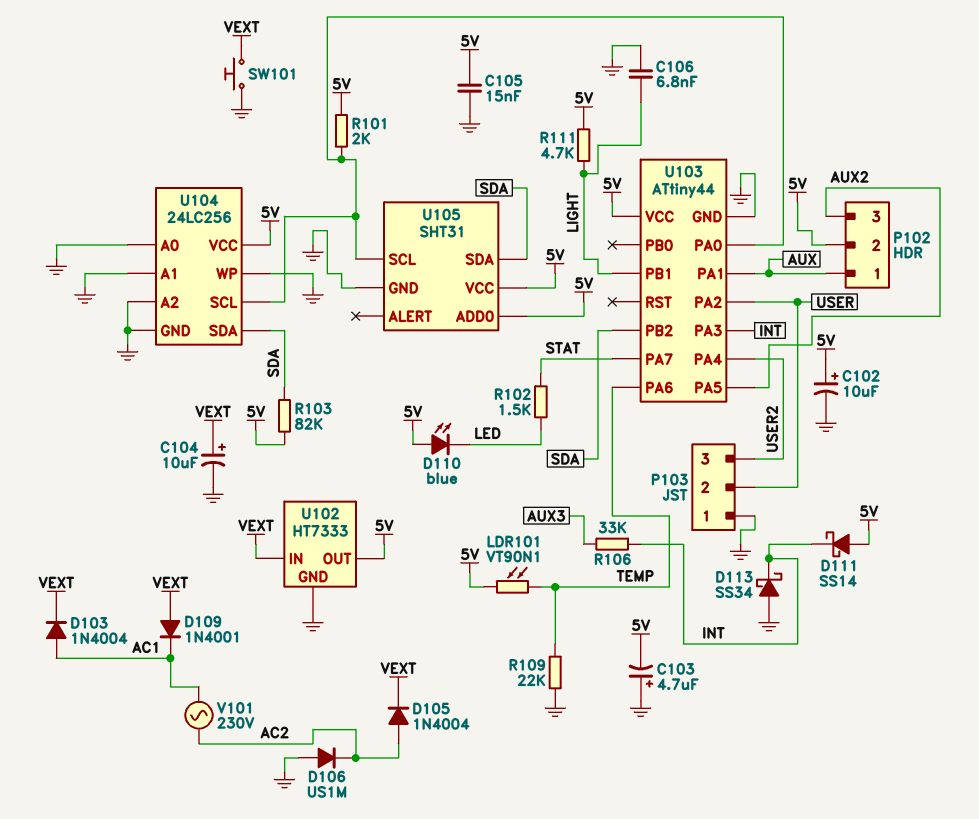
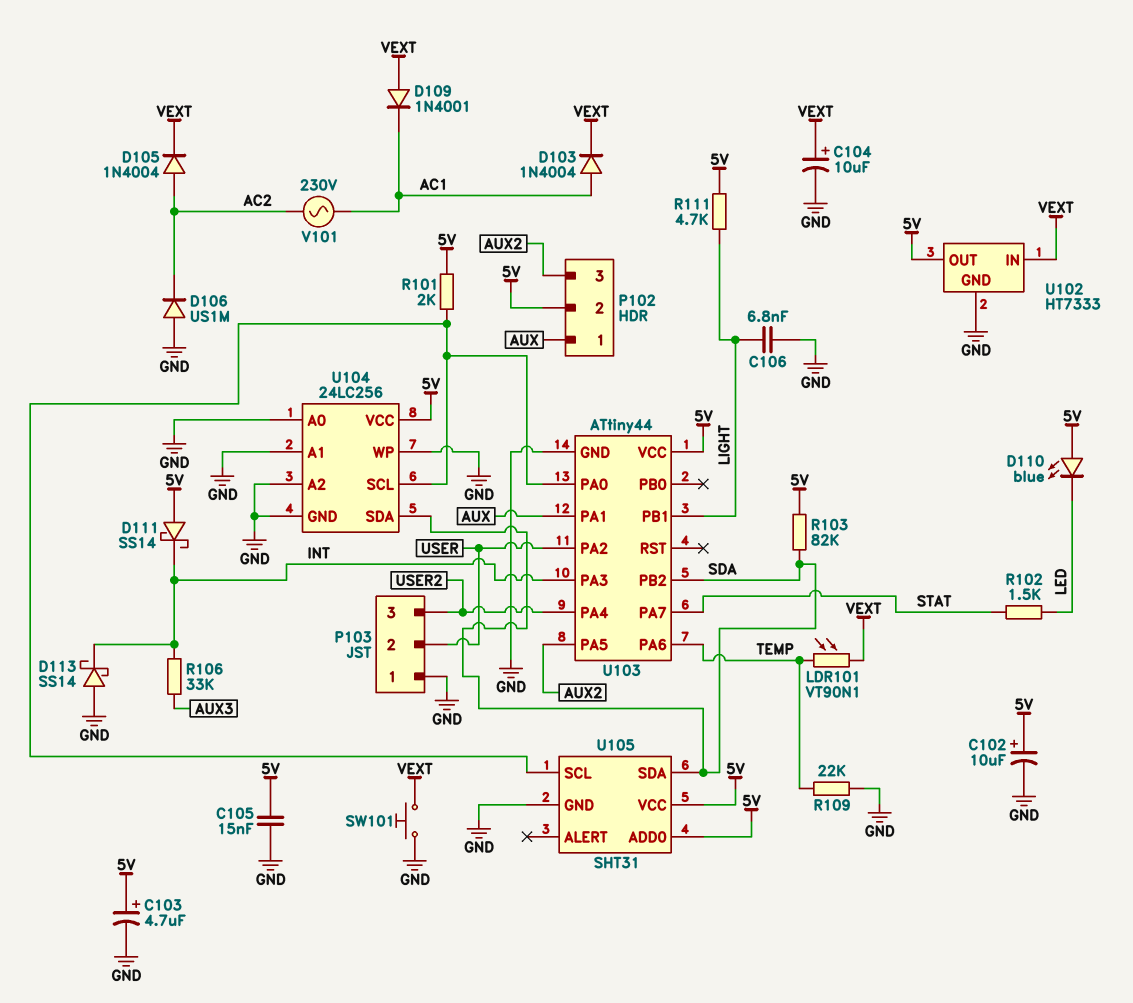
C103: 4.7uF (plus GND, minus 5V) -> 4.7uF (plus 5V, minus GND)
D113: schottky SS34 (A GND, K INT) -> schottky SS14 (A GND, K INT)
LDR101: VT90N1 (5V, TEMP) -> VT90N1 (TEMP, VEXT)

